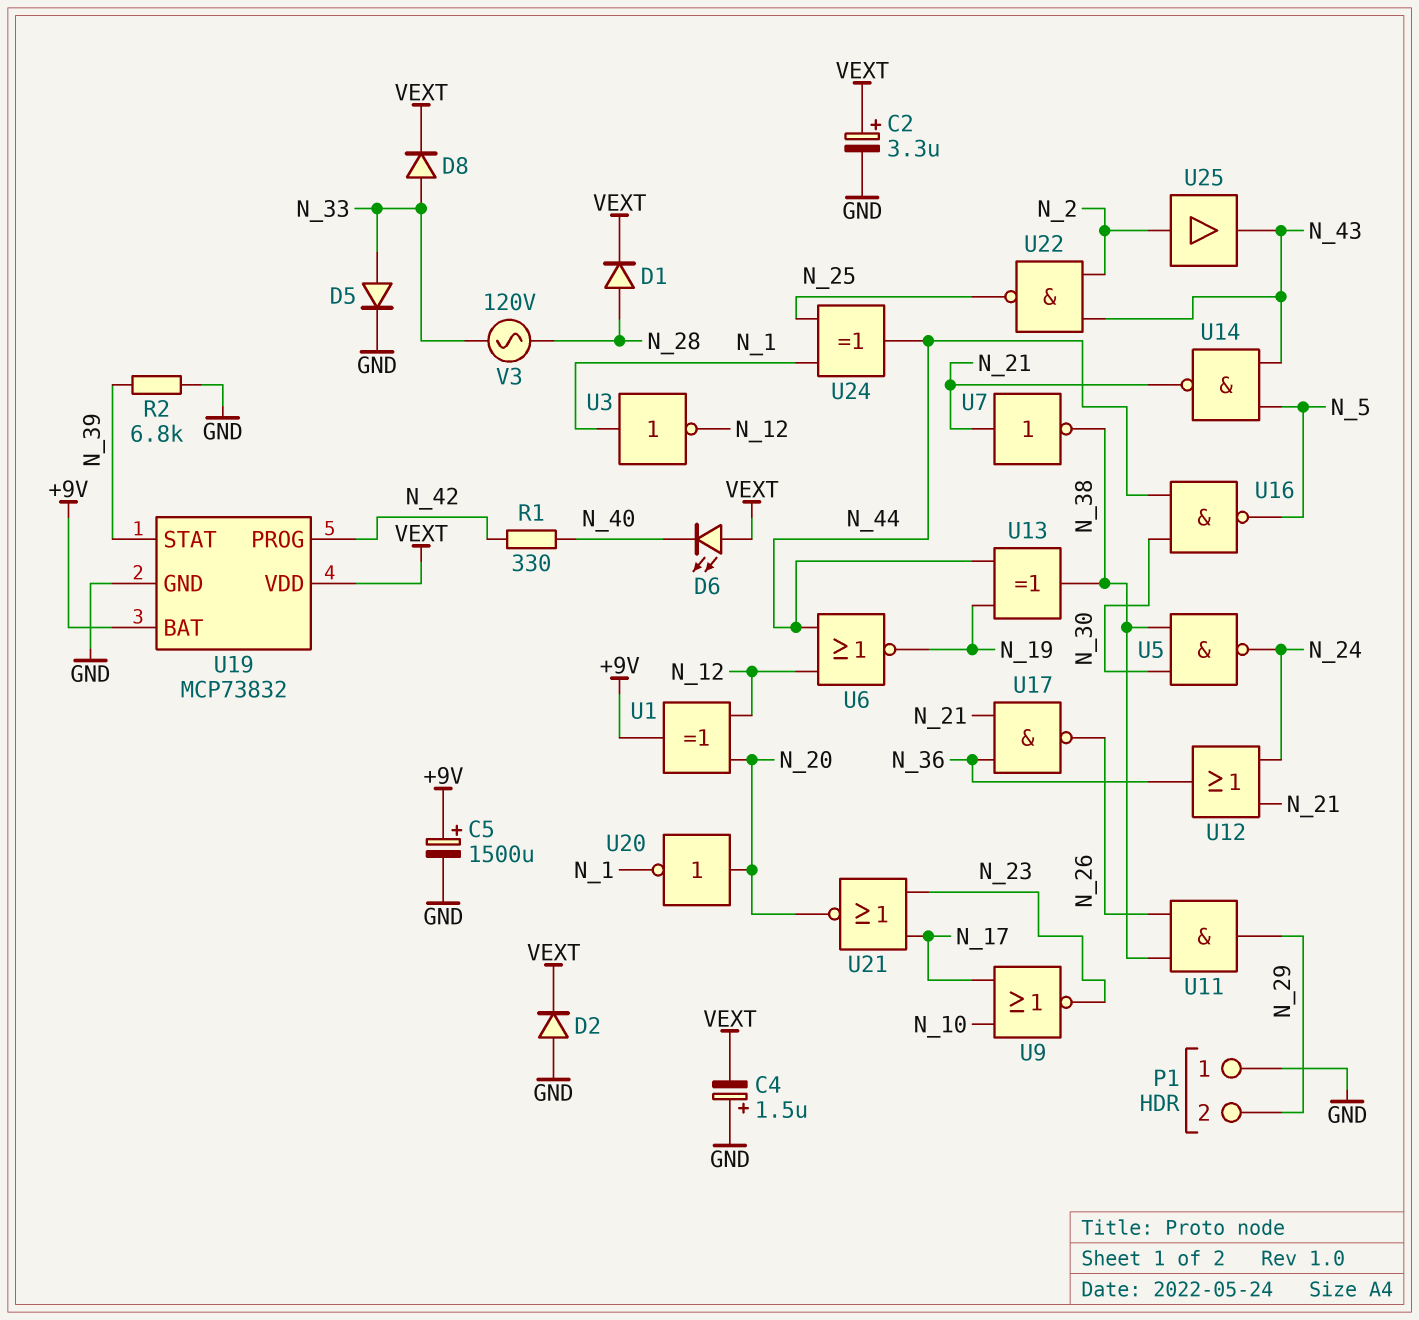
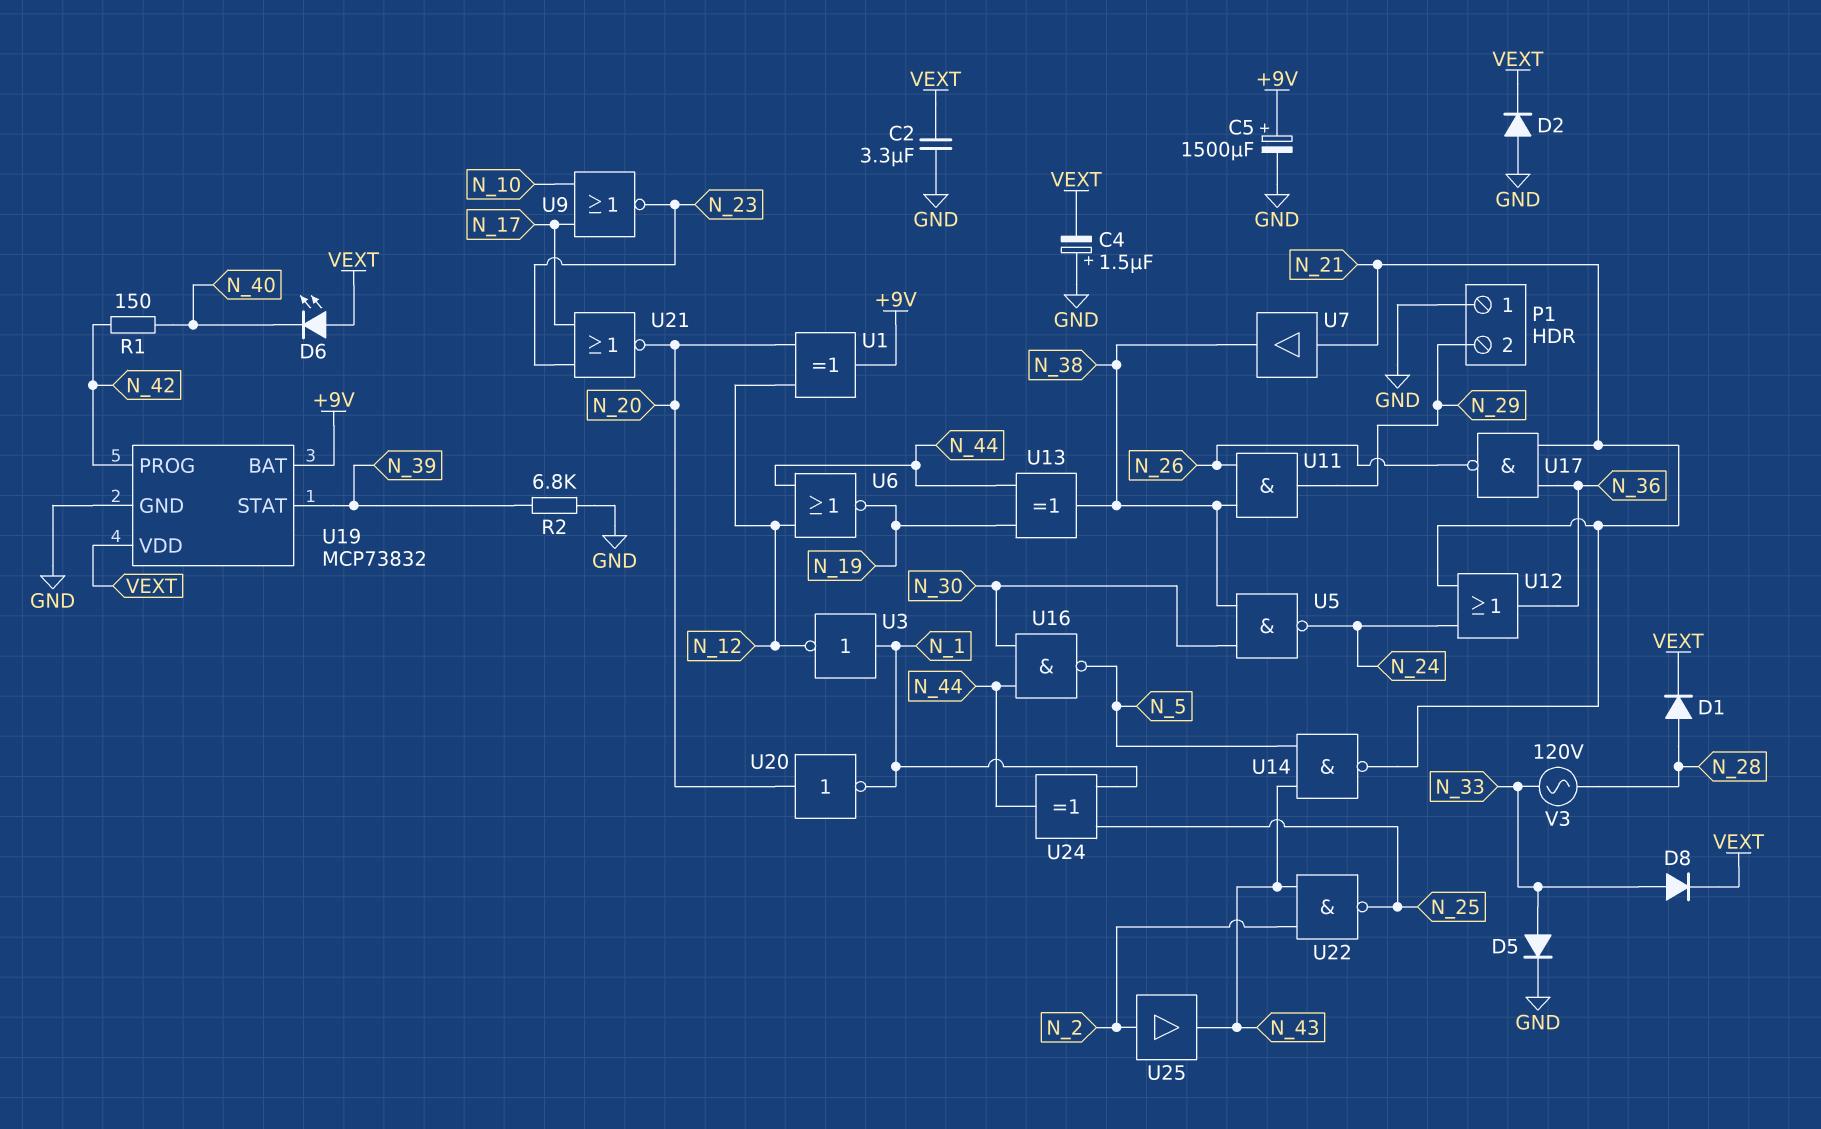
C2: 3.3uF (plus VEXT, minus GND) -> 3.3uF (GND, VEXT)
R1: 330 (N_40, N_42) -> 150 (N_40, N_42)
U7: NOT (in N_21, out N_38) -> buffer (in N_21, out N_38)

